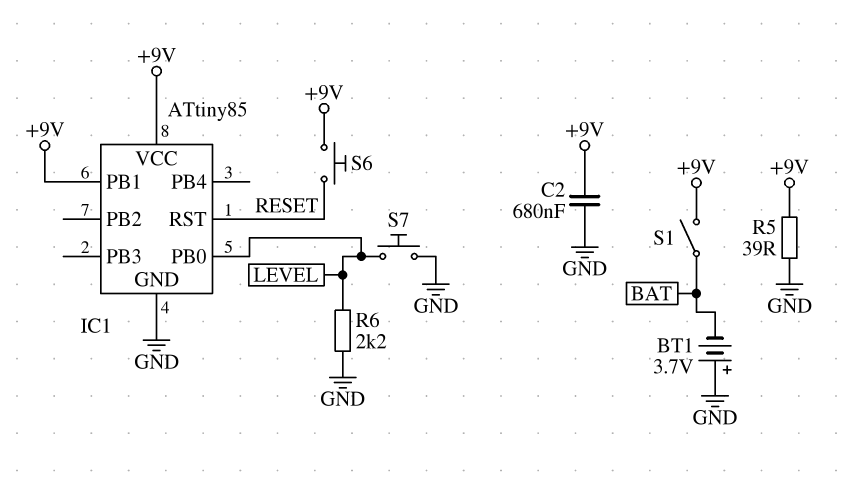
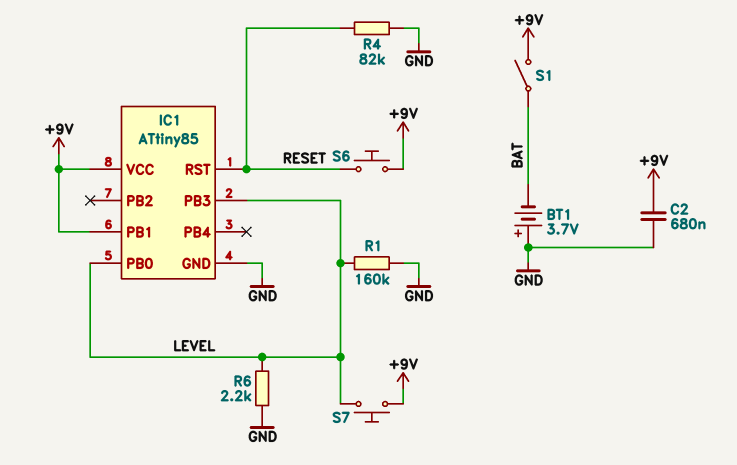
IC1 pin PB3: none -> LEVEL
R1: none -> 160k (GND, LEVEL)
R4: none -> 82k (GND, RESET)
R5: 39 (+9V, GND) -> none
S7: button (GND, LEVEL) -> button (+9V, LEVEL)

